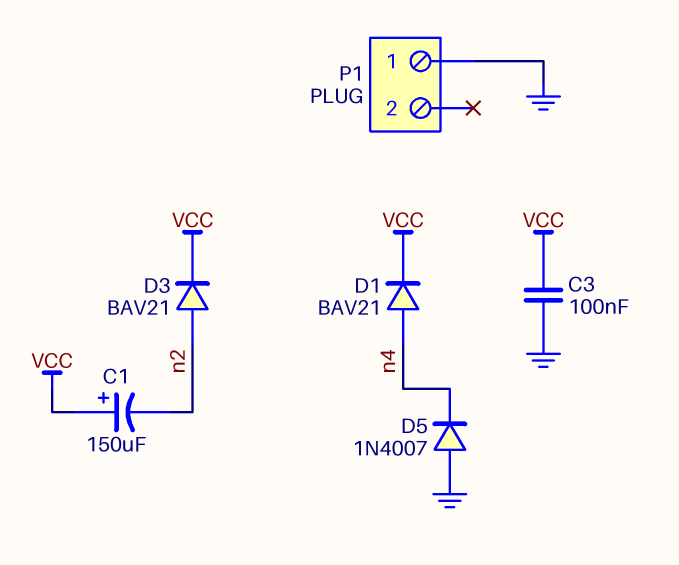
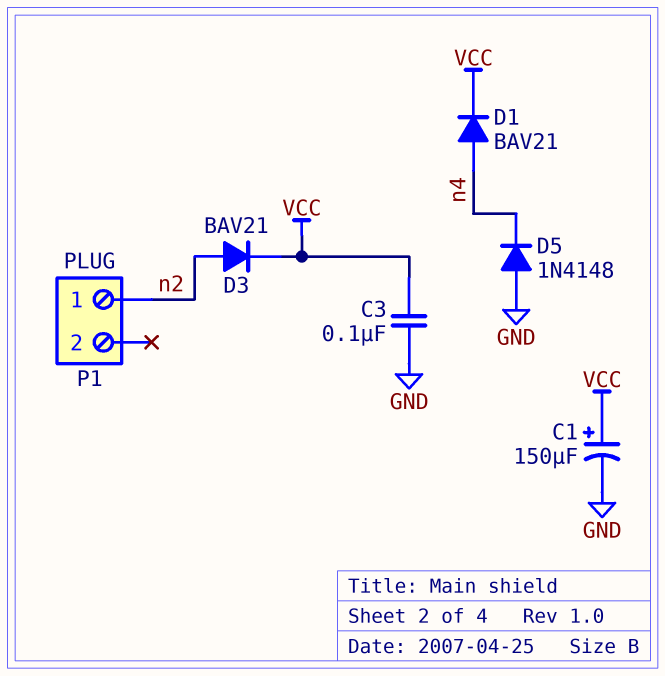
C1: 150uF (plus VCC, minus n2) -> 150uF (plus VCC, minus GND)
D5: diode 1N4007 (A GND, K n4) -> diode 1N4148 (A GND, K n4)
P1 pin 1: GND -> n2

